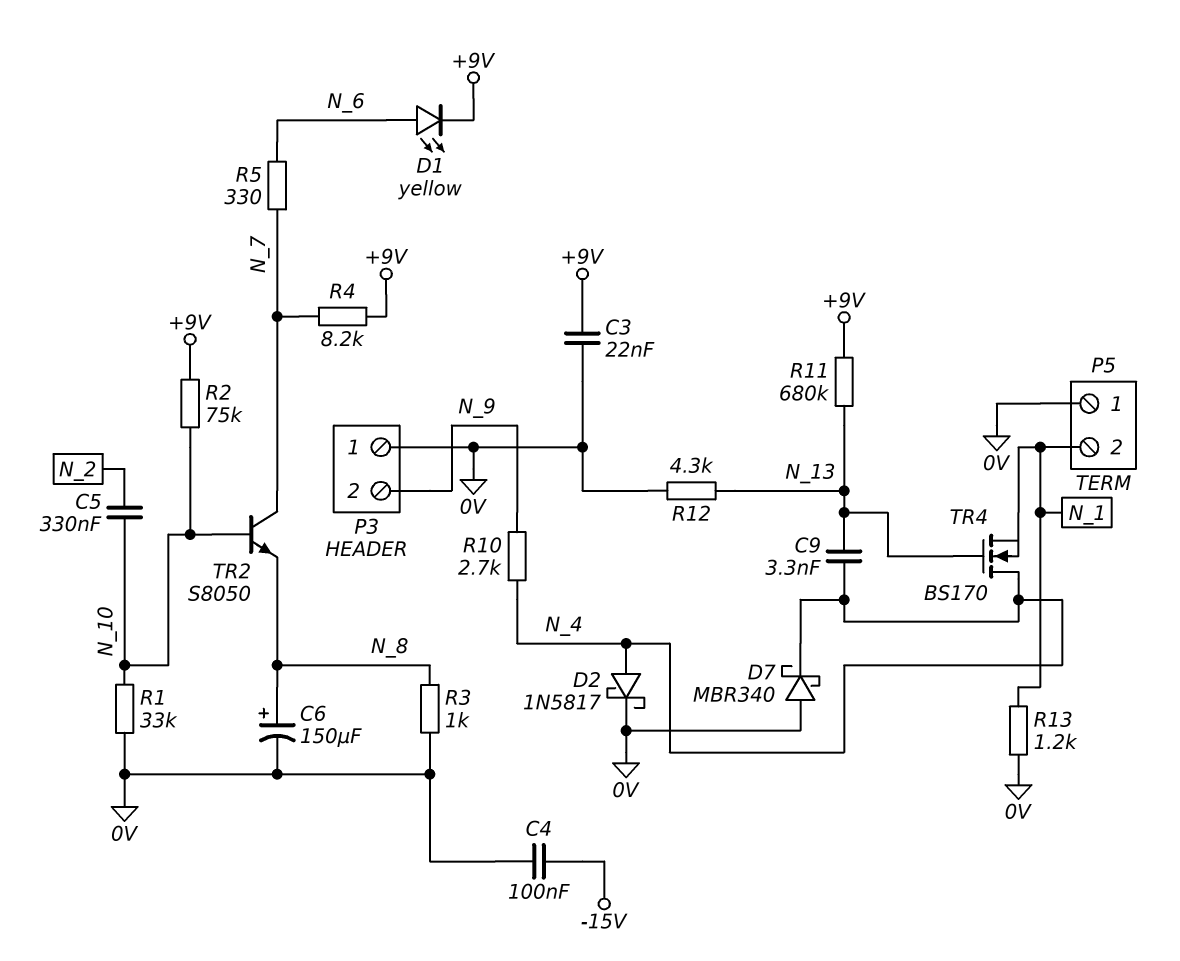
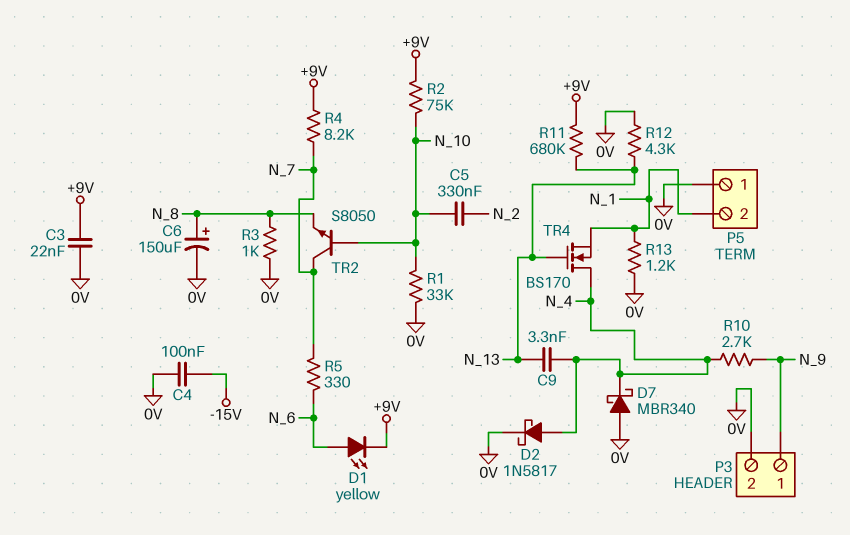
P3 pin 1: 0V -> N_9
P3 pin 2: N_9 -> 0V

